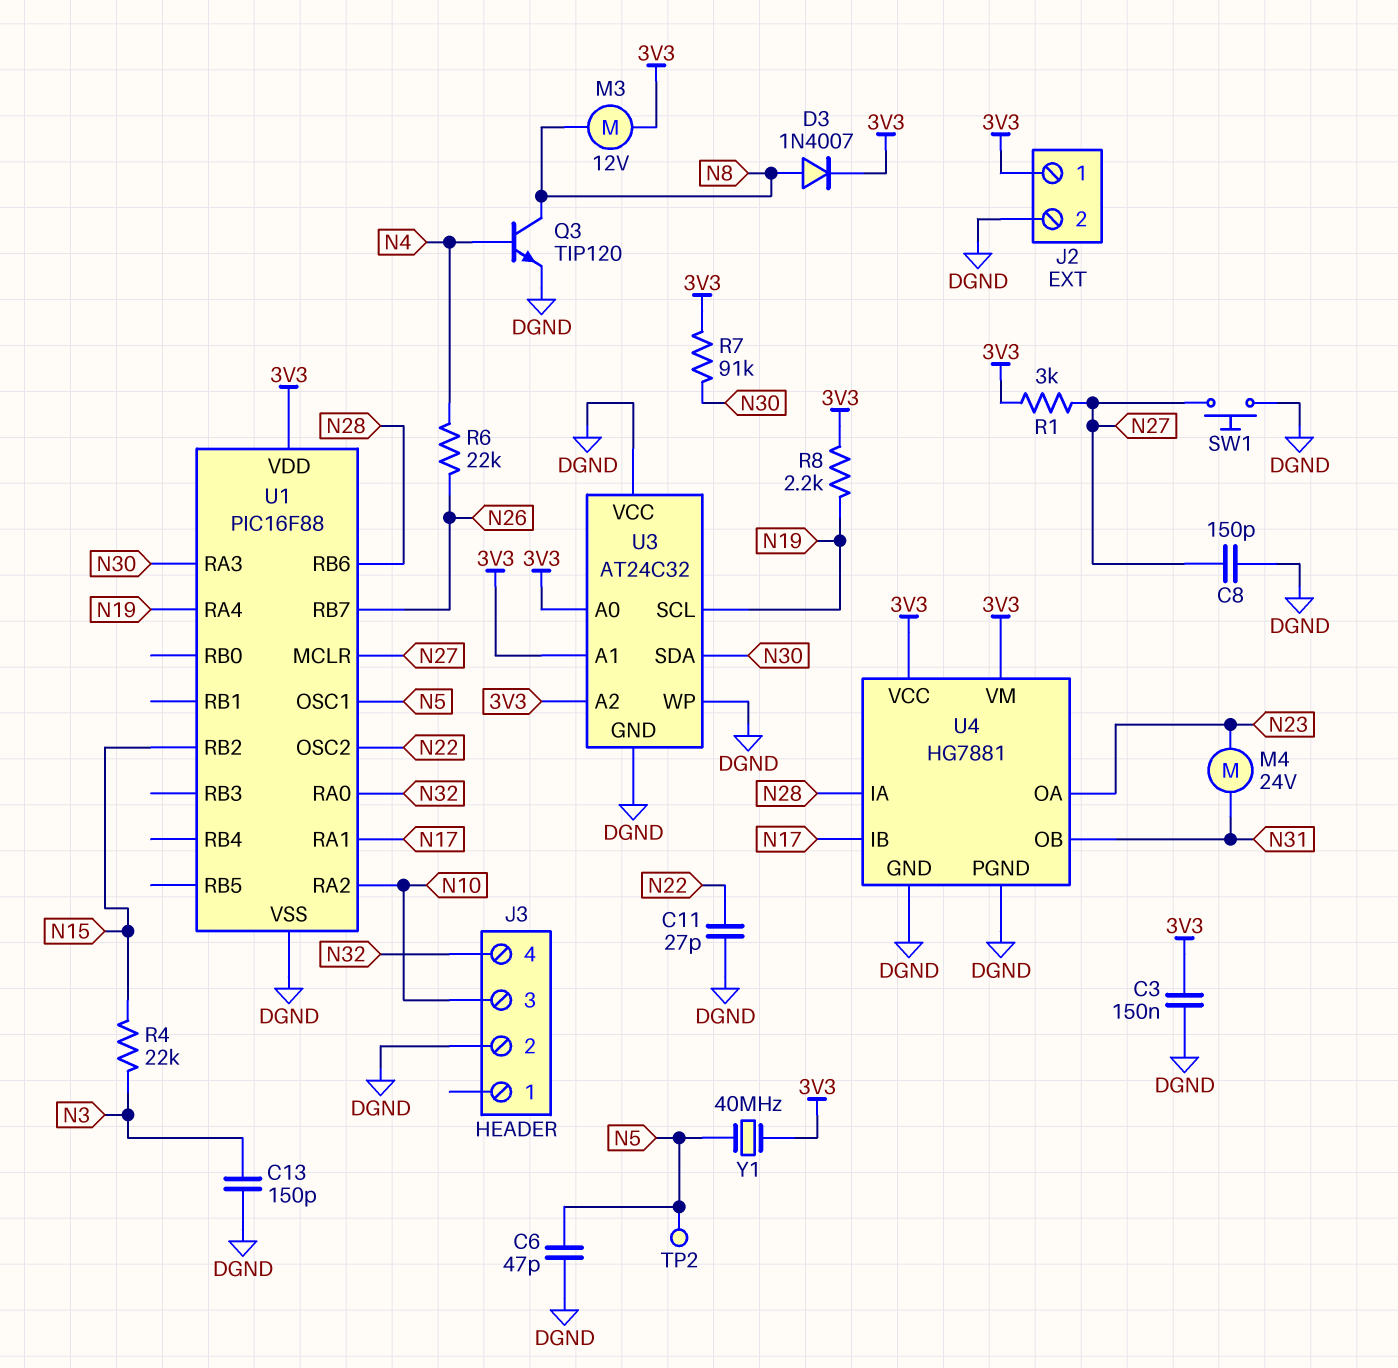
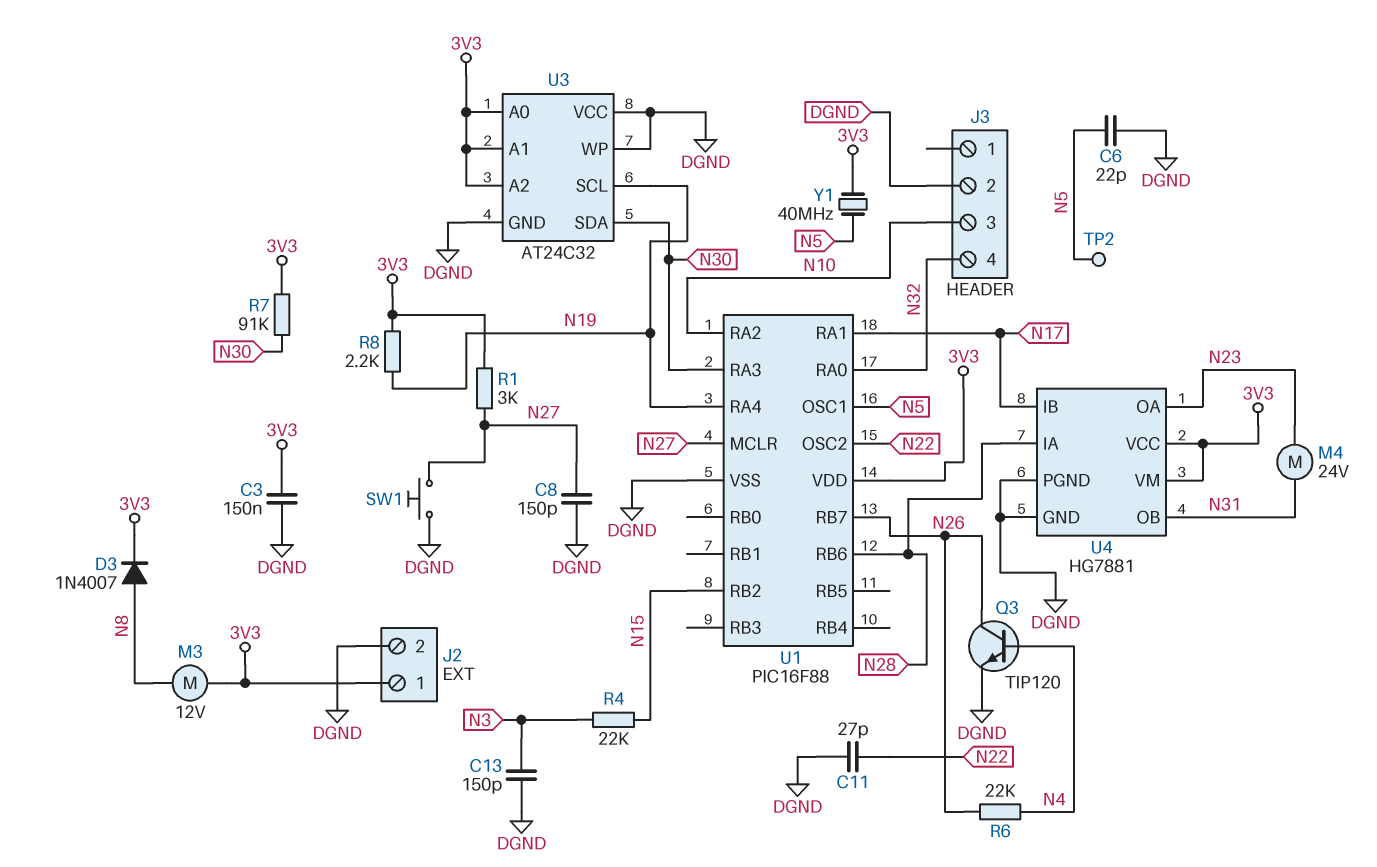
C6: 47pF (DGND, N5) -> 22pF (DGND, N5)
Q3: NPN TIP120 (B N4, C N8, E DGND) -> NPN TIP120 (B N4, C N26, E DGND)

